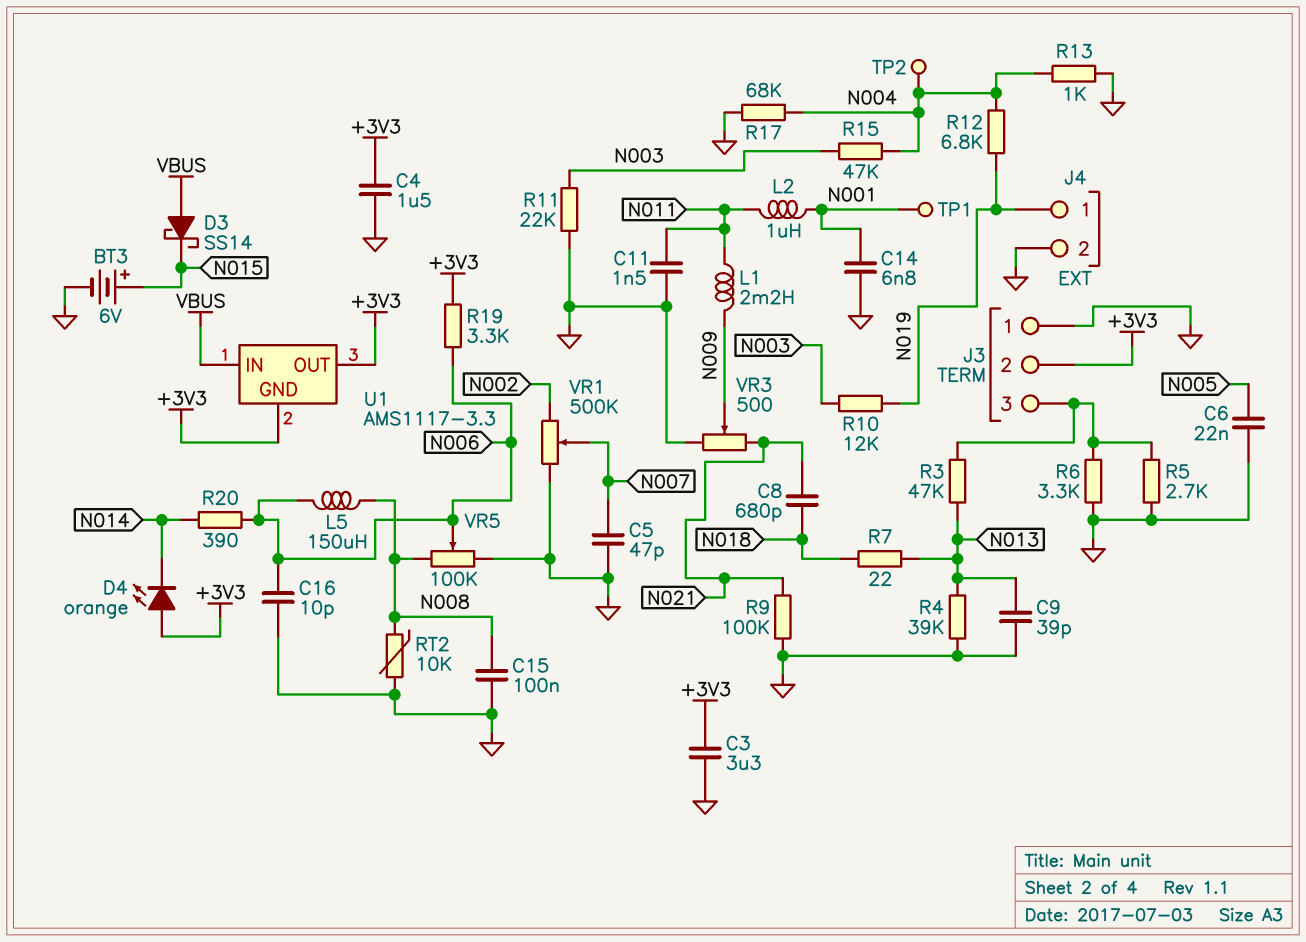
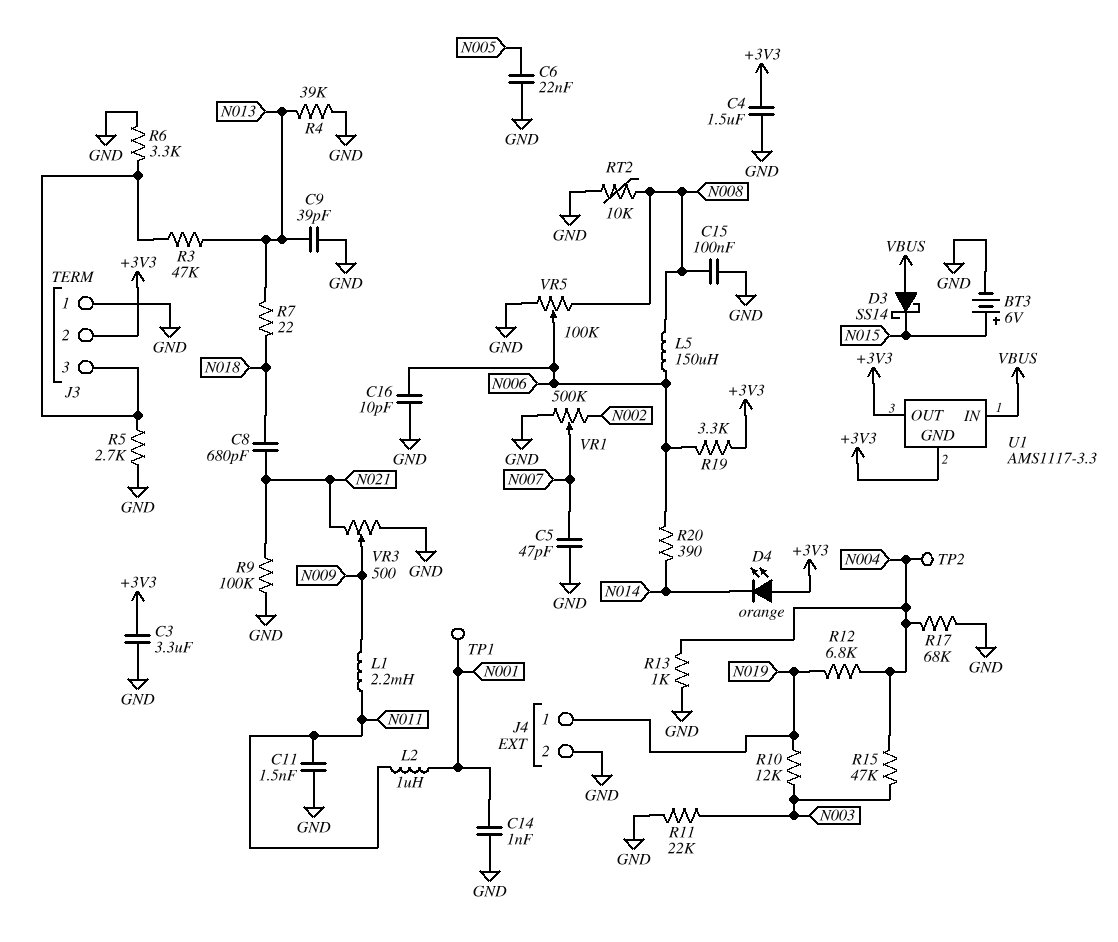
C14: 6.8nF (GND, N001) -> 1nF (GND, N001)

